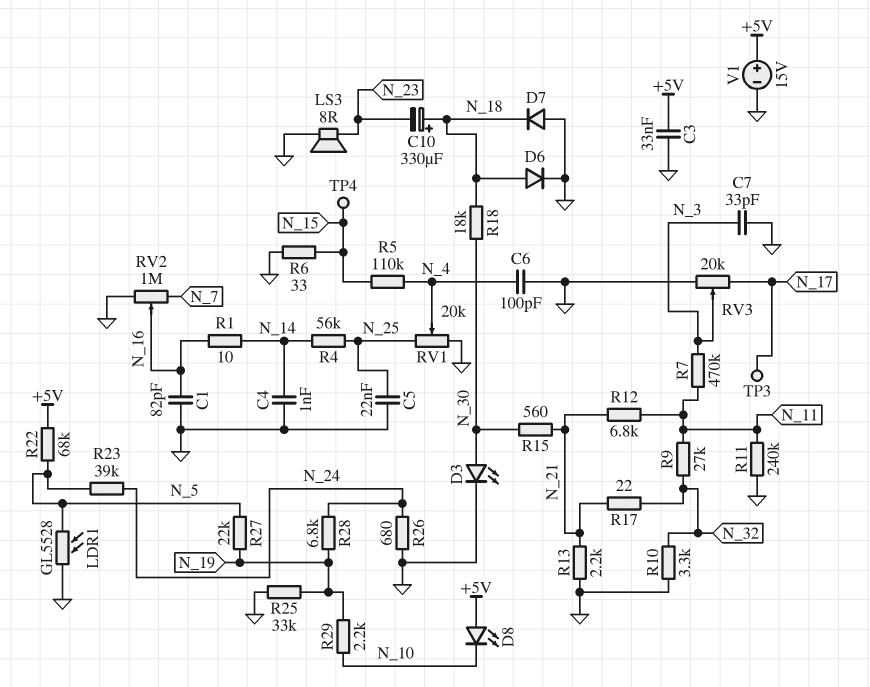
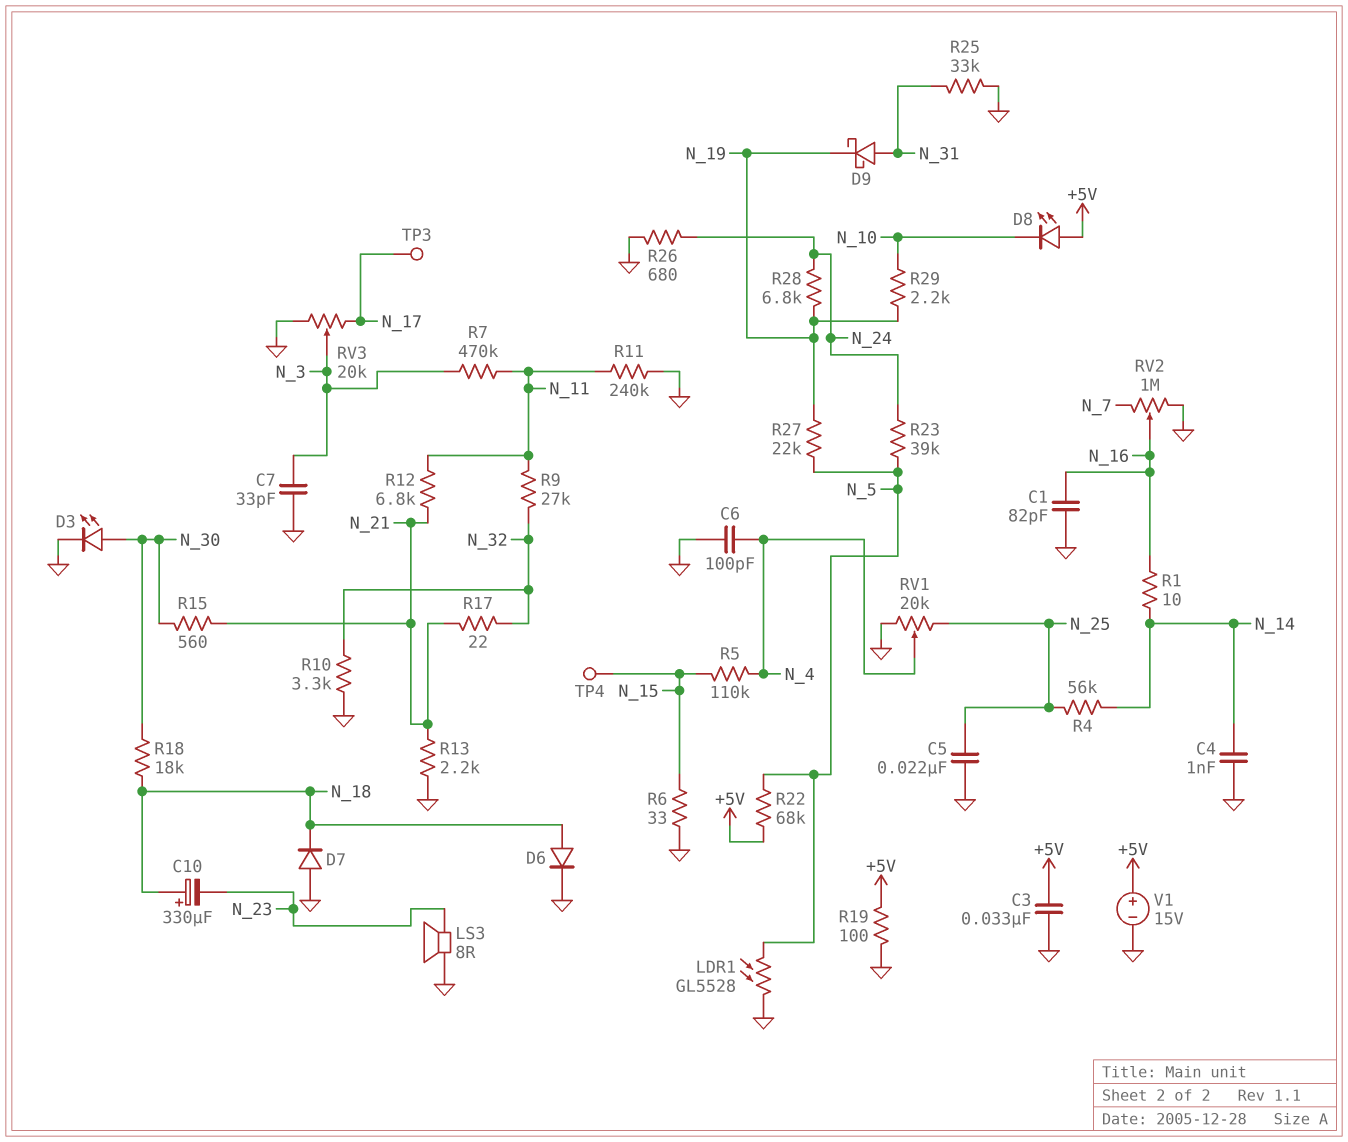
D9: none -> schottky (A N_31, K N_19)
R19: none -> 100 (+5V, GND)
R25: 33k (GND, N_19) -> 33k (GND, N_31)

